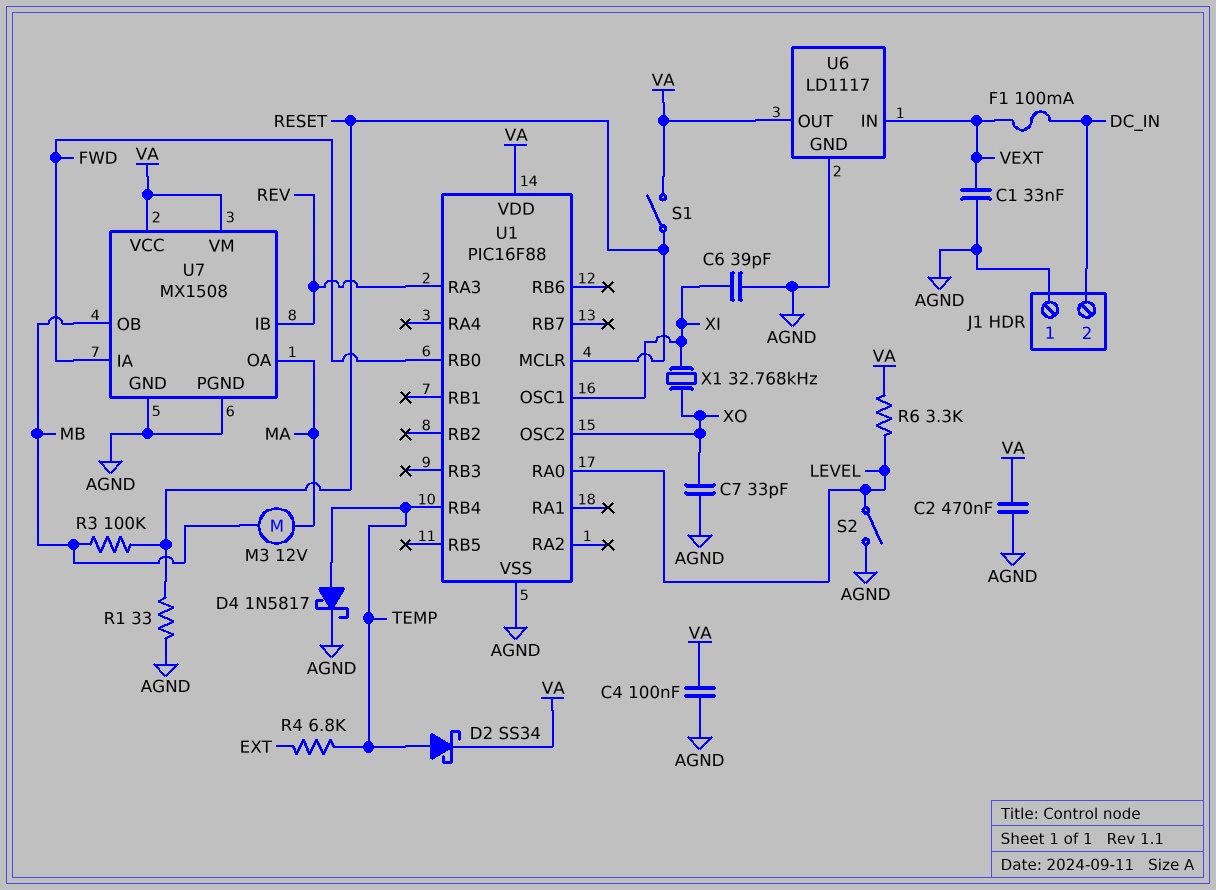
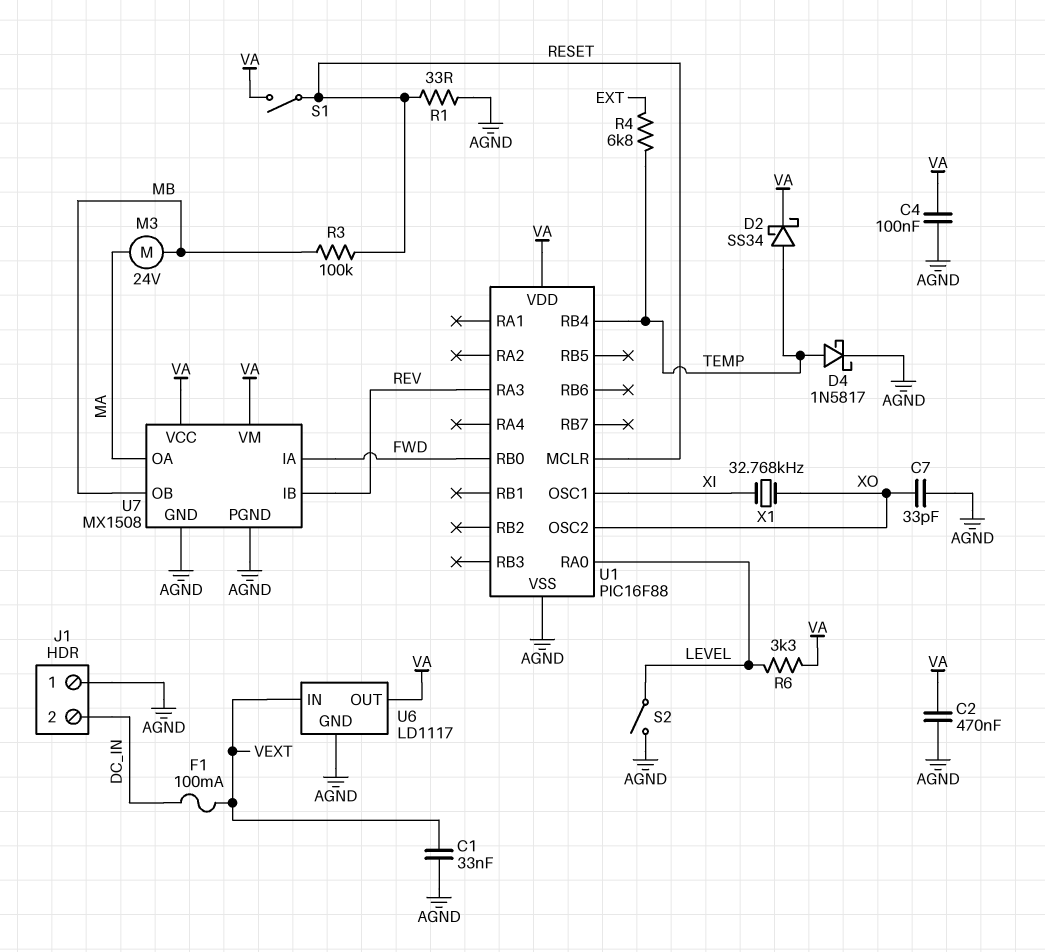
C6: 39pF (AGND, XI) -> none
M3: motor 12V (MA, MB) -> motor 24V (MA, MB)

